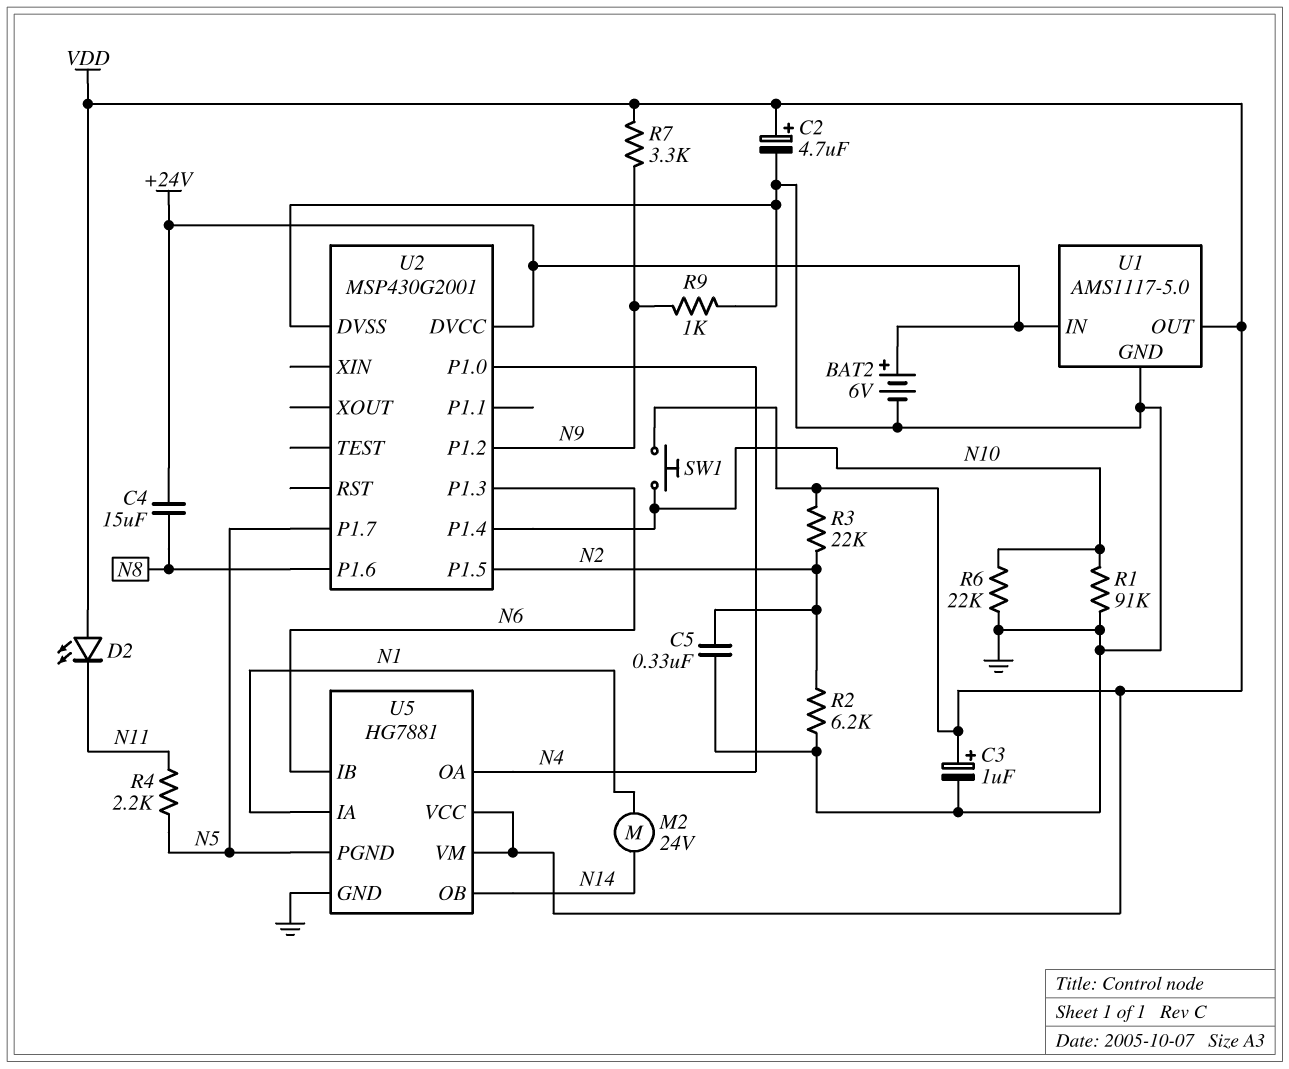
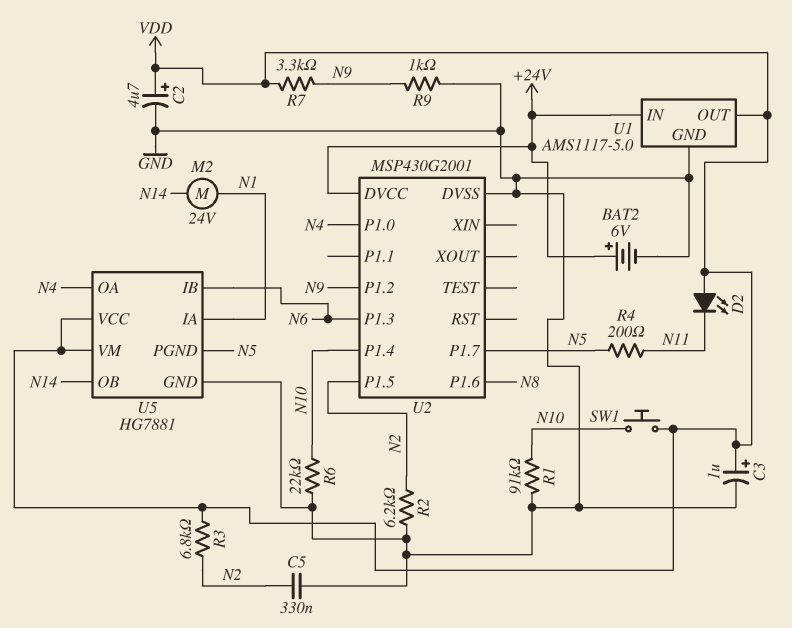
C4: 15uF (+24V, N8) -> none
R3: 22k (N2, VDD) -> 6.8k (N2, VDD)
R4: 2.2k (N5, N11) -> 200 (N5, N11)

